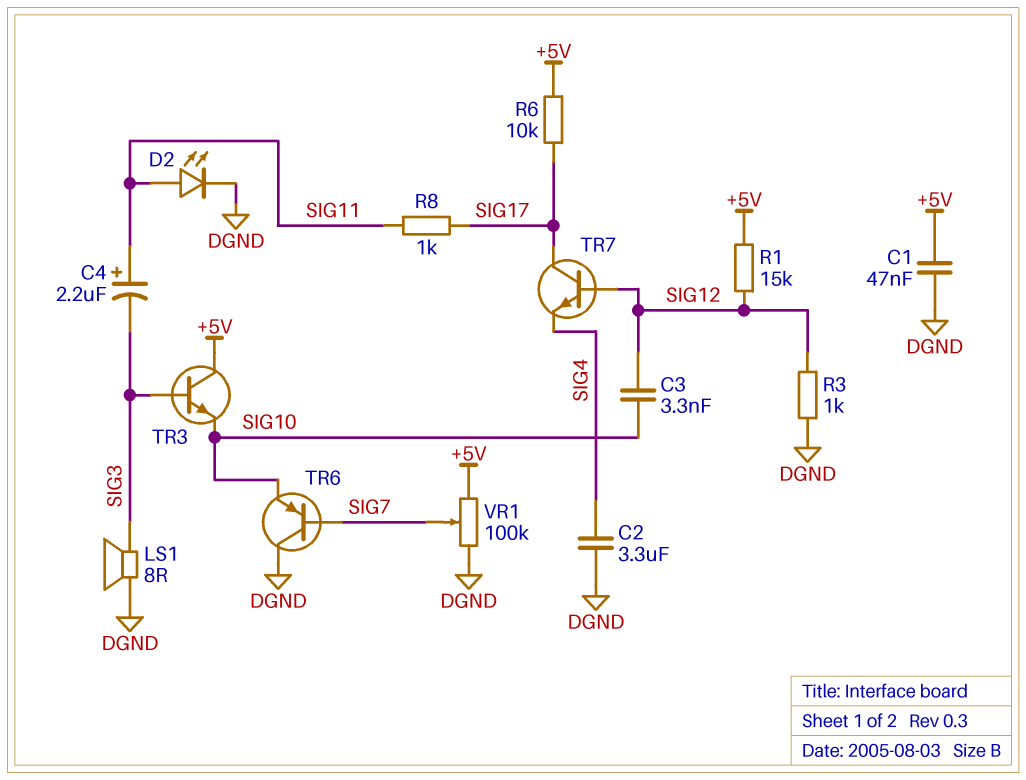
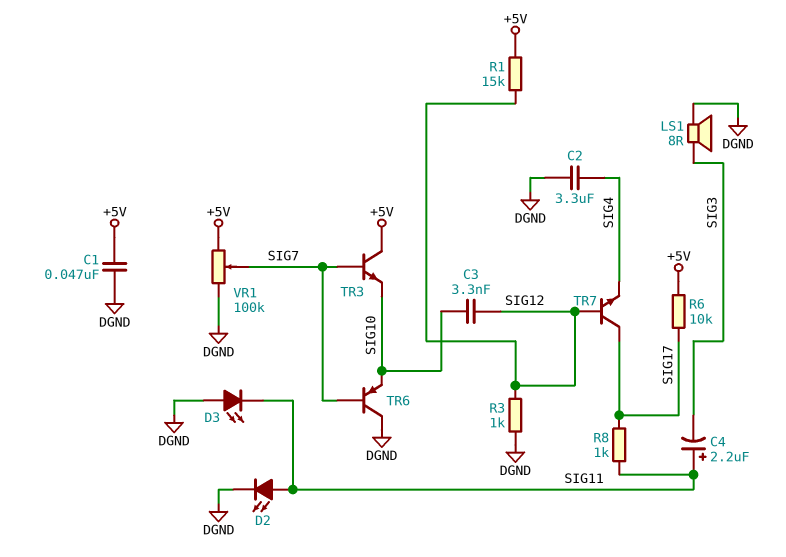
D3: none -> LED (A DGND, K SIG11)
TR3: NPN (B SIG3, C +5V, E SIG10) -> NPN (B SIG7, C +5V, E SIG10)

